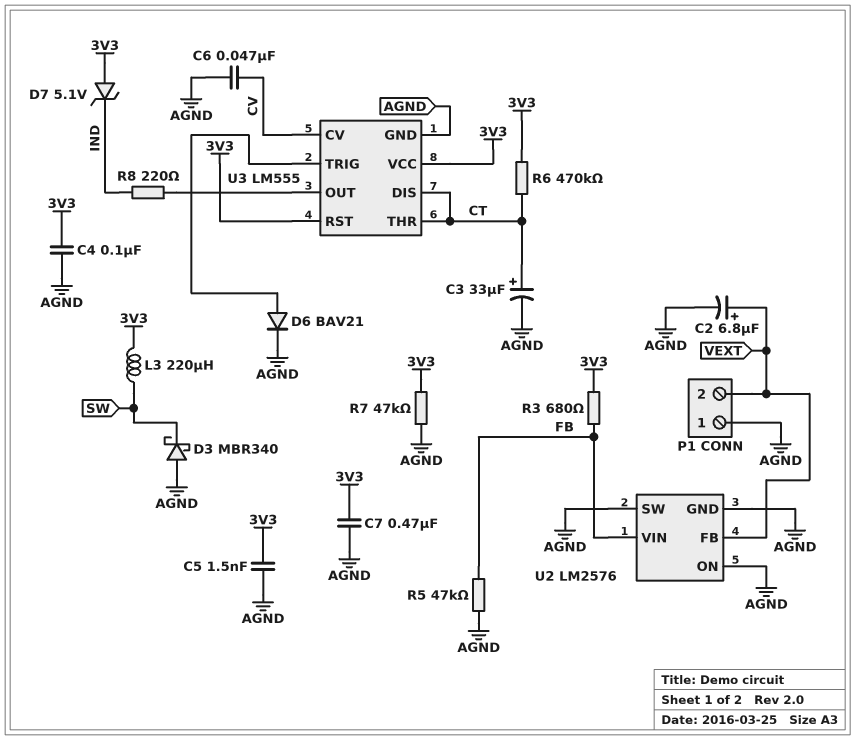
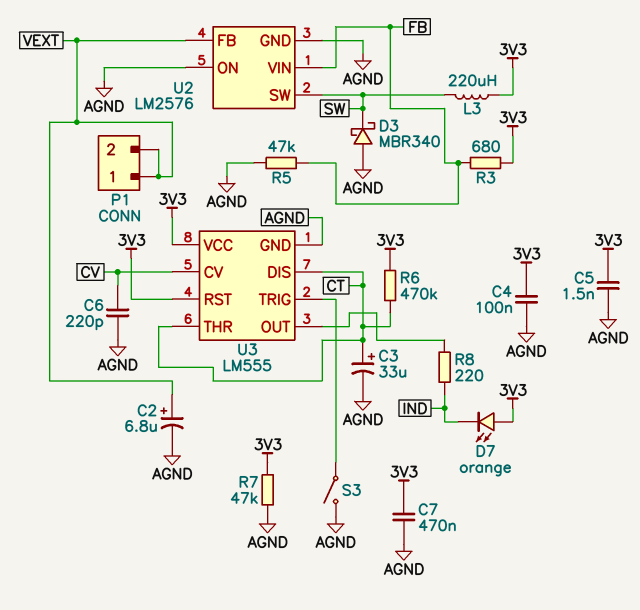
C6: 47nF (AGND, CV) -> 220pF (AGND, CV)
D6: diode BAV21 (A U3/TRIG, K AGND) -> none
D7: zener 5.1V (A 3V3, K IND) -> LED orange (A 3V3, K IND)
P1 pin 1: AGND -> VEXT
S3: none -> switch (AGND, U3/TRIG)
U2 pin SW: AGND -> SW

